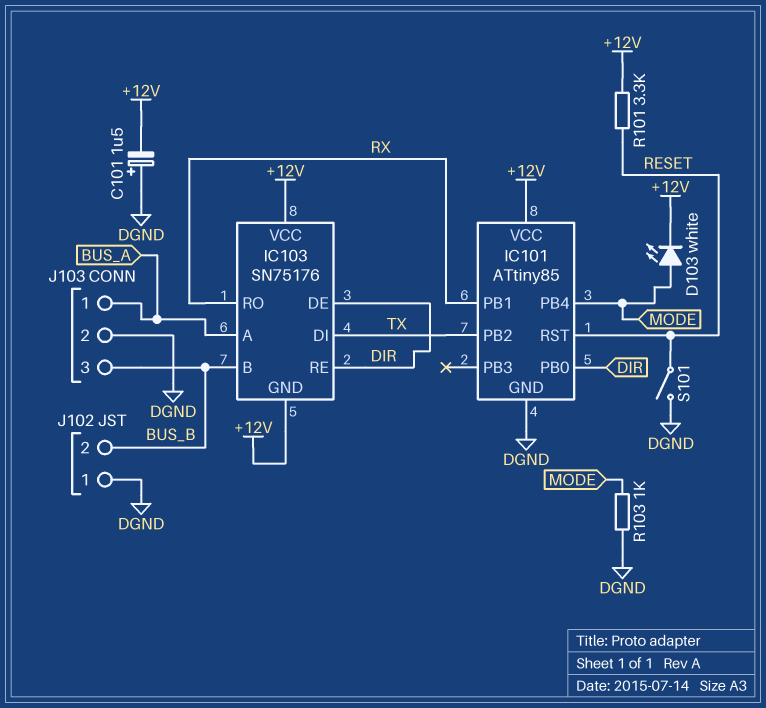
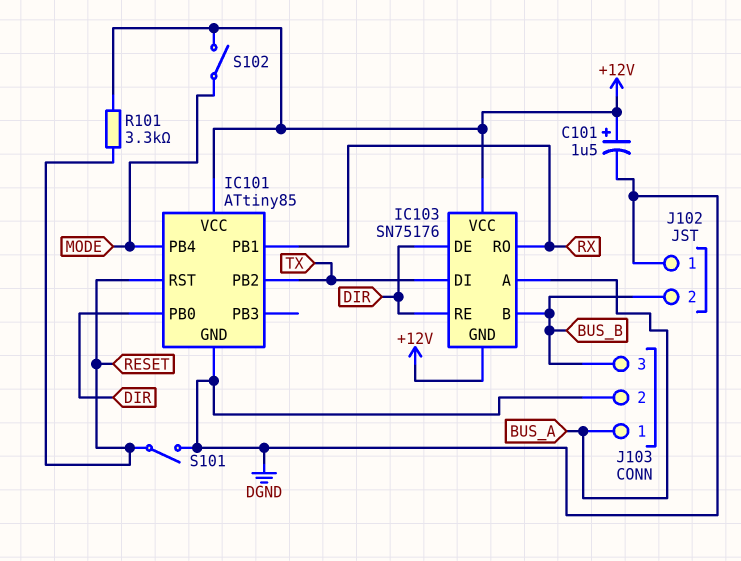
C101: 1.5uF (plus DGND, minus +12V) -> 1.5uF (plus +12V, minus DGND)
D103: LED white (A MODE, K +12V) -> none
R103: 1k (DGND, MODE) -> none
S102: none -> switch (+12V, MODE)

